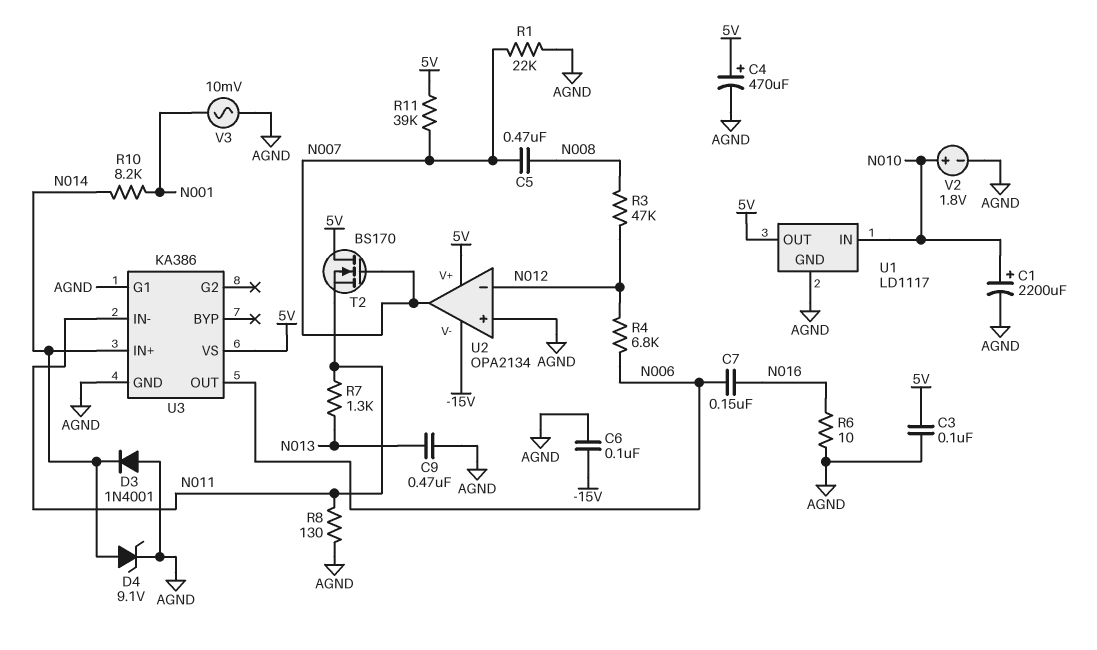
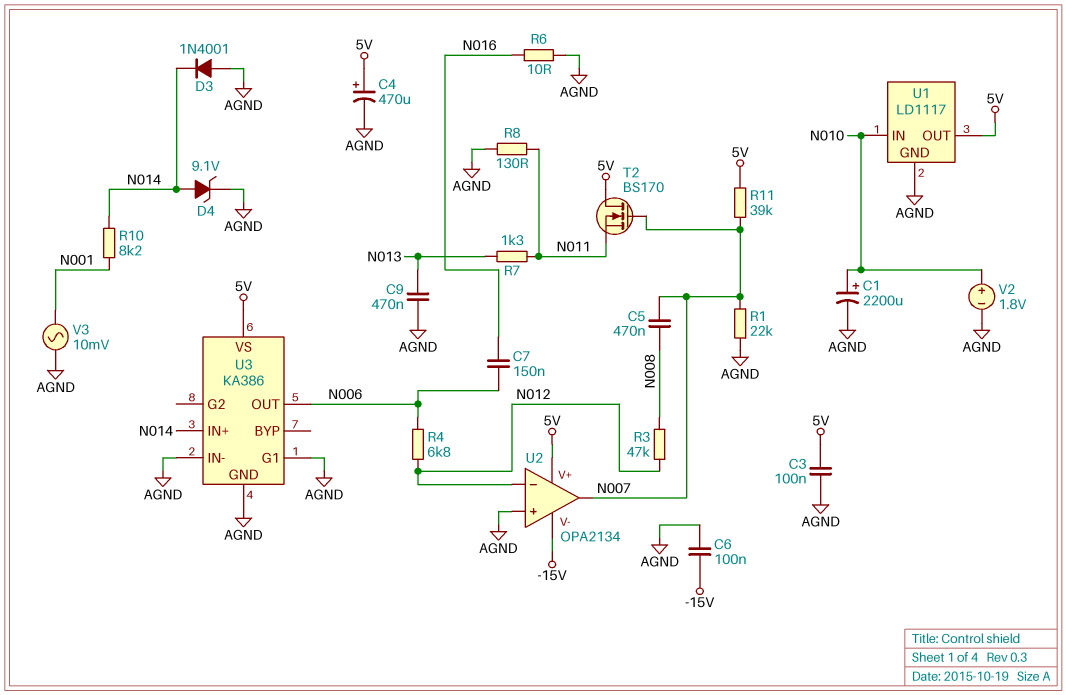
U3 pin IN-: N011 -> AGND

